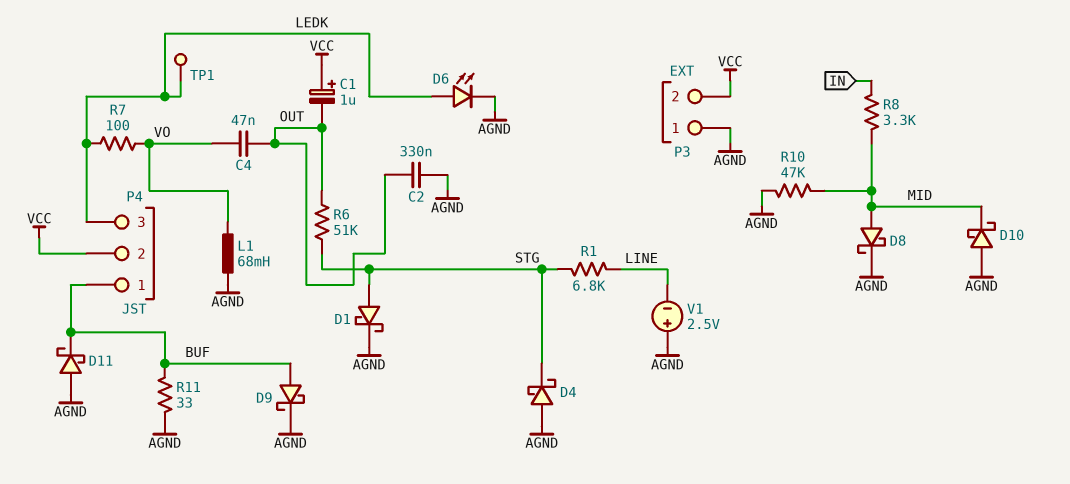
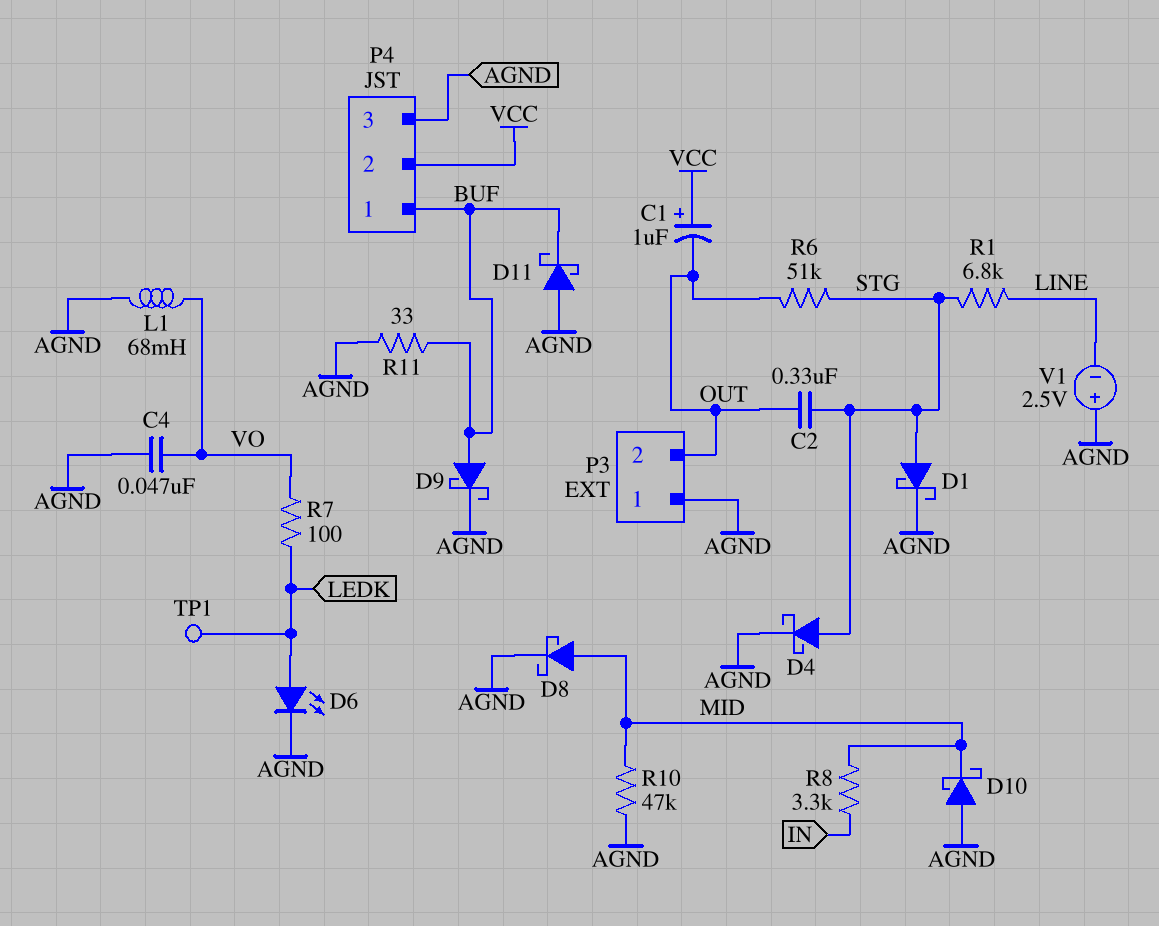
C2: 330nF (AGND, OUT) -> 330nF (OUT, STG)
C4: 47nF (OUT, VO) -> 47nF (AGND, VO)
D4: schottky (A AGND, K STG) -> schottky (A STG, K AGND)
P3 pin 2: VCC -> OUT
P4 pin 3: LEDK -> AGND

